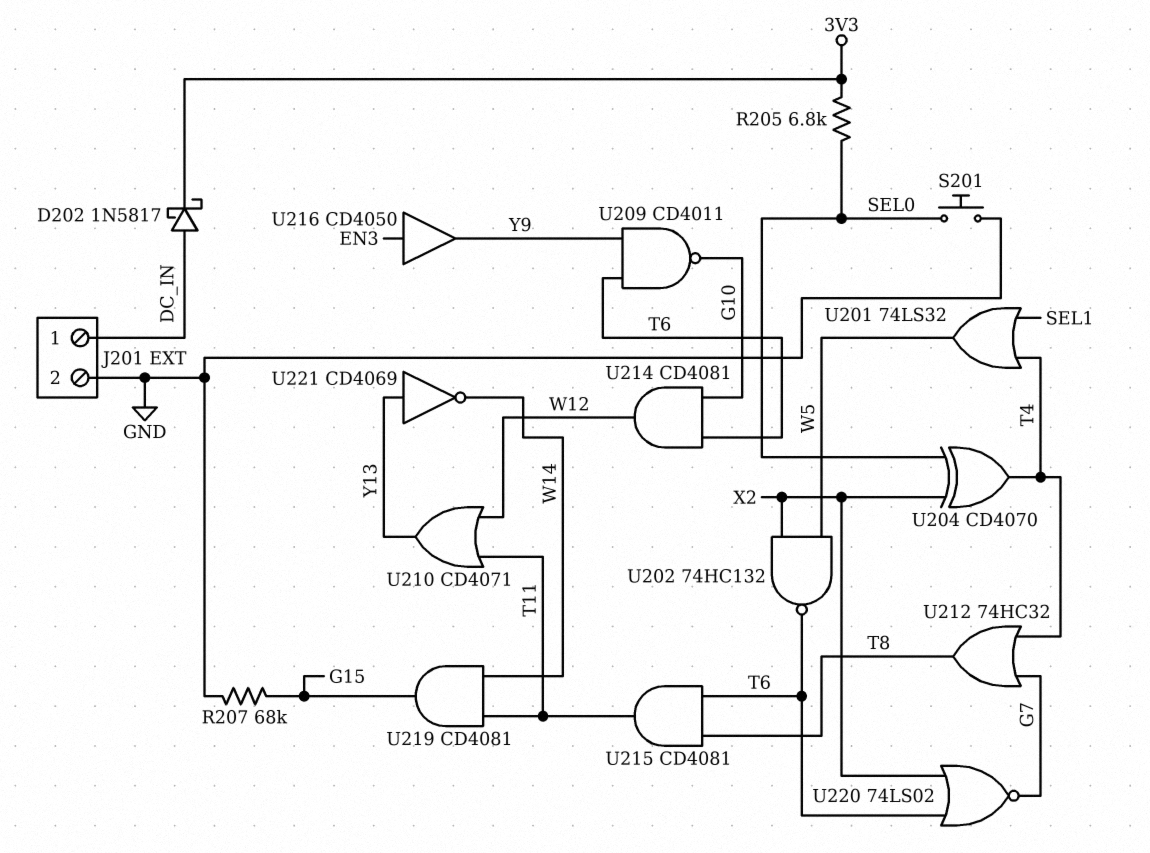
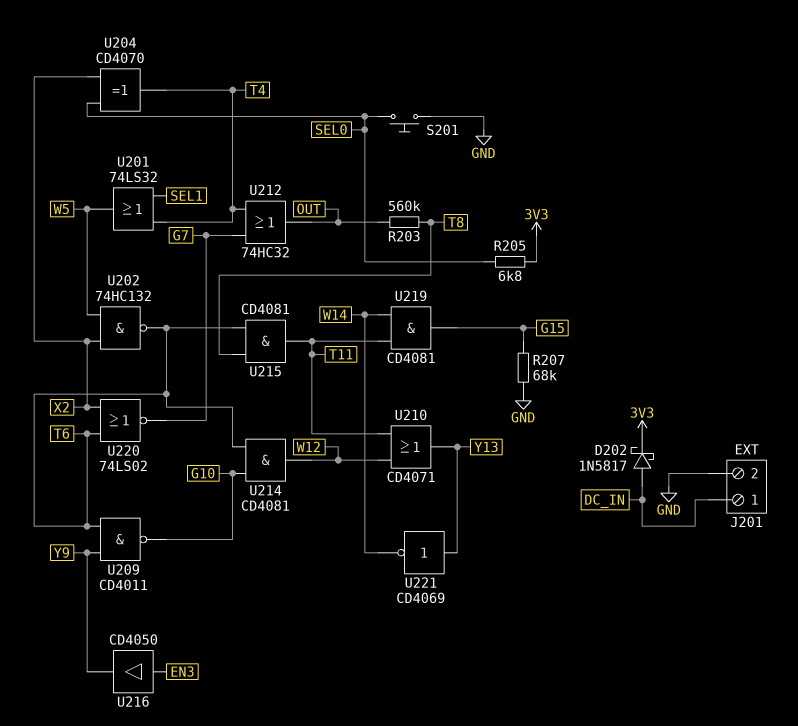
R203: none -> 560k (OUT, T8)
U212: OR 74HC32 (in G7, in T4, out T8) -> OR 74HC32 (in G7, in T4, out OUT)

